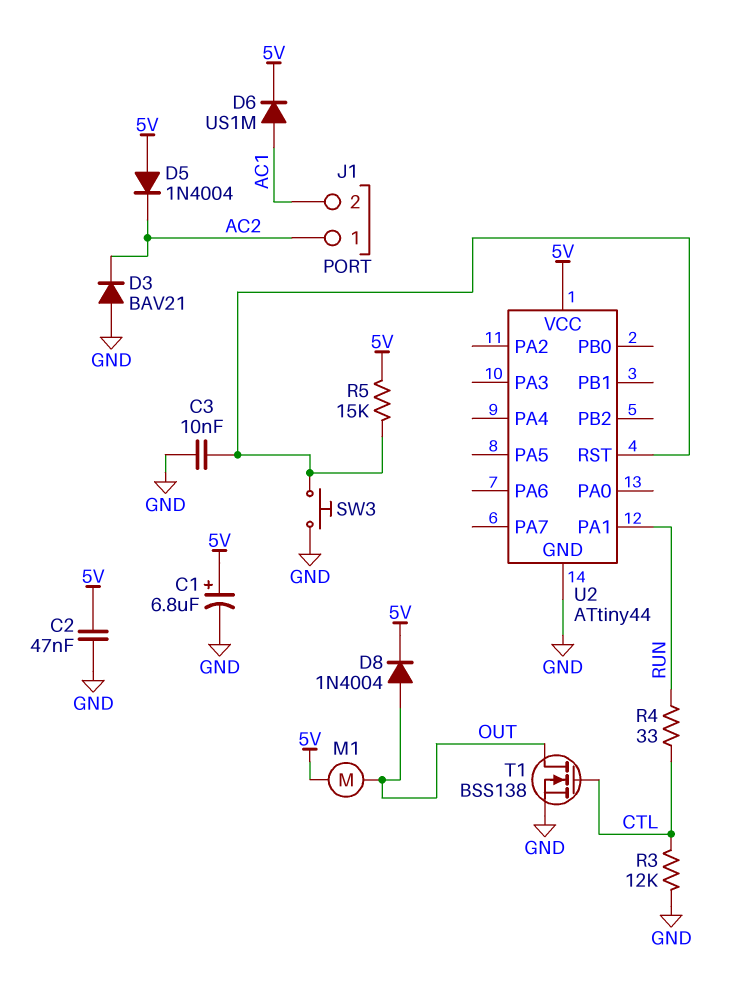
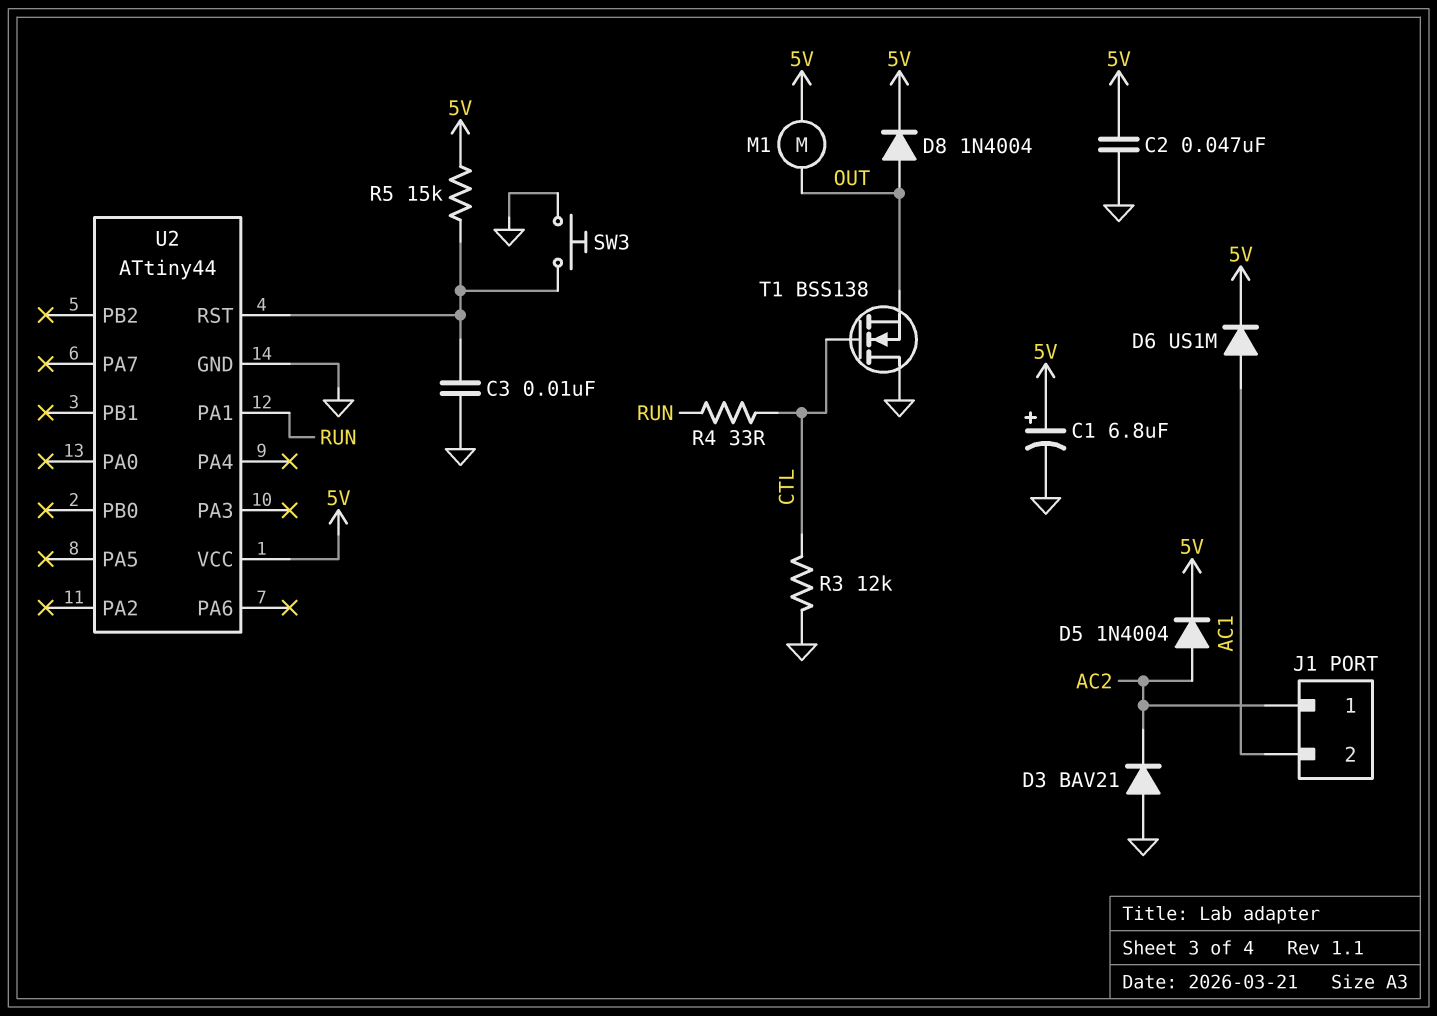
D5: diode 1N4004 (A 5V, K AC2) -> diode 1N4004 (A AC2, K 5V)
T1: NMOS BSS138 (G CTL, D OUT, S GND) -> NMOS BSS138 (G CTL, D GND, S OUT)

